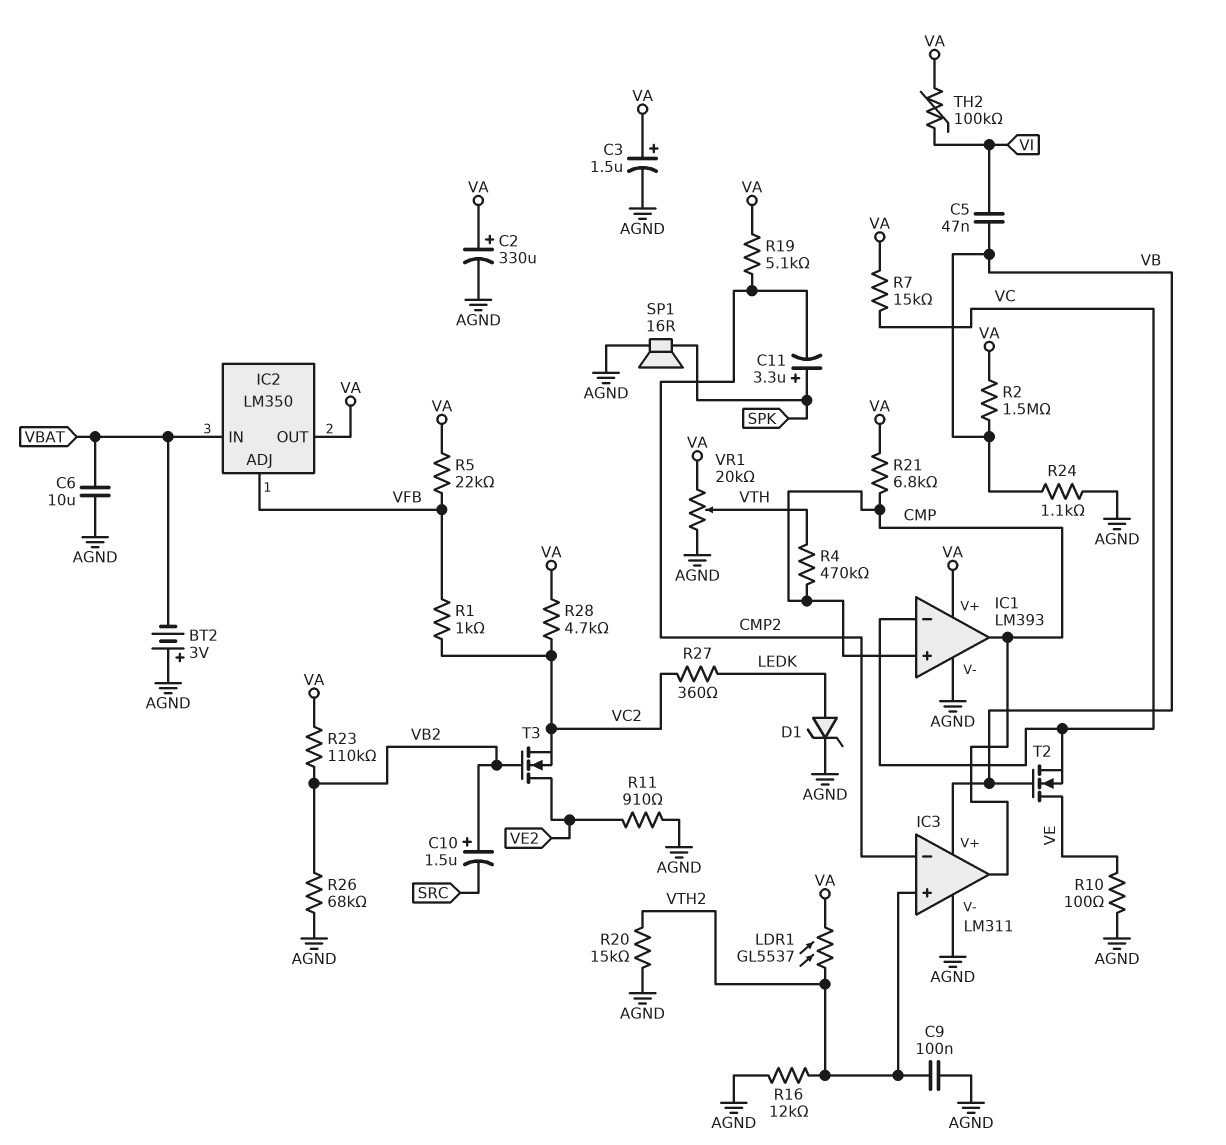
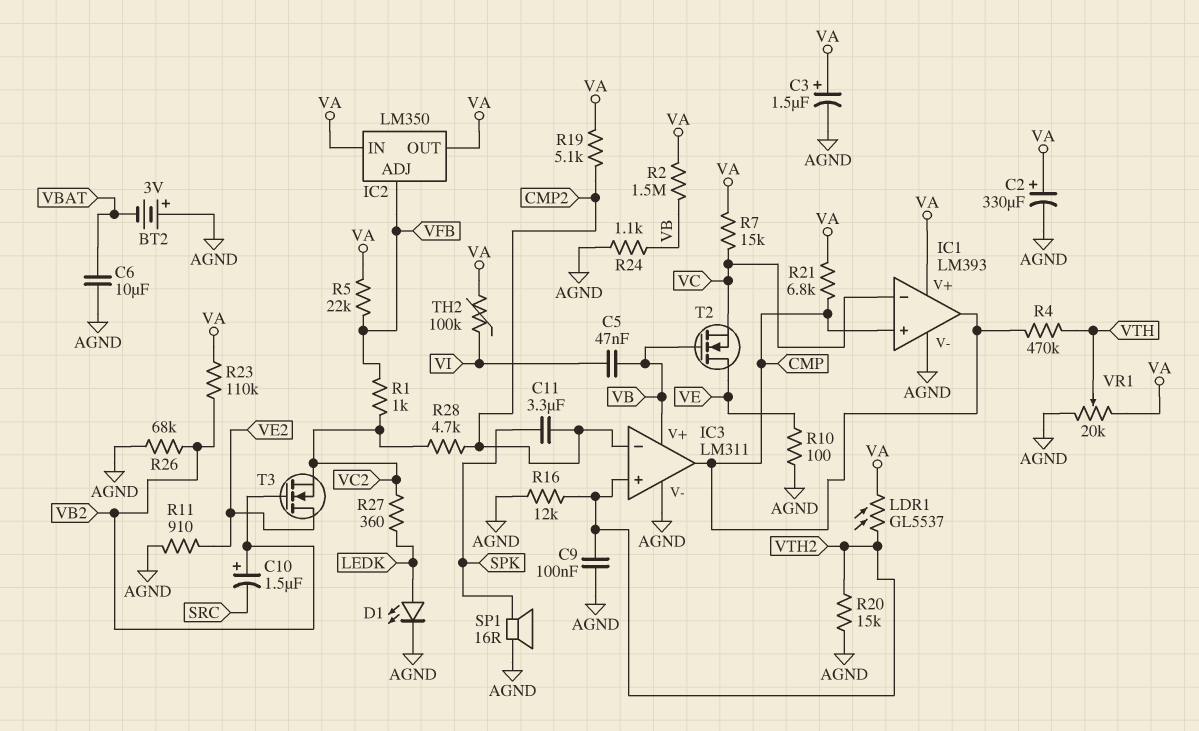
C11: 3.3uF (plus SPK, minus CMP2) -> 3.3uF (CMP2, SPK)
D1: zener (A LEDK, K AGND) -> LED (A LEDK, K AGND)
IC2 pin IN: VBAT -> VA
R28: 4.7k (VA, VC2) -> 4.7k (CMP2, VC2)

